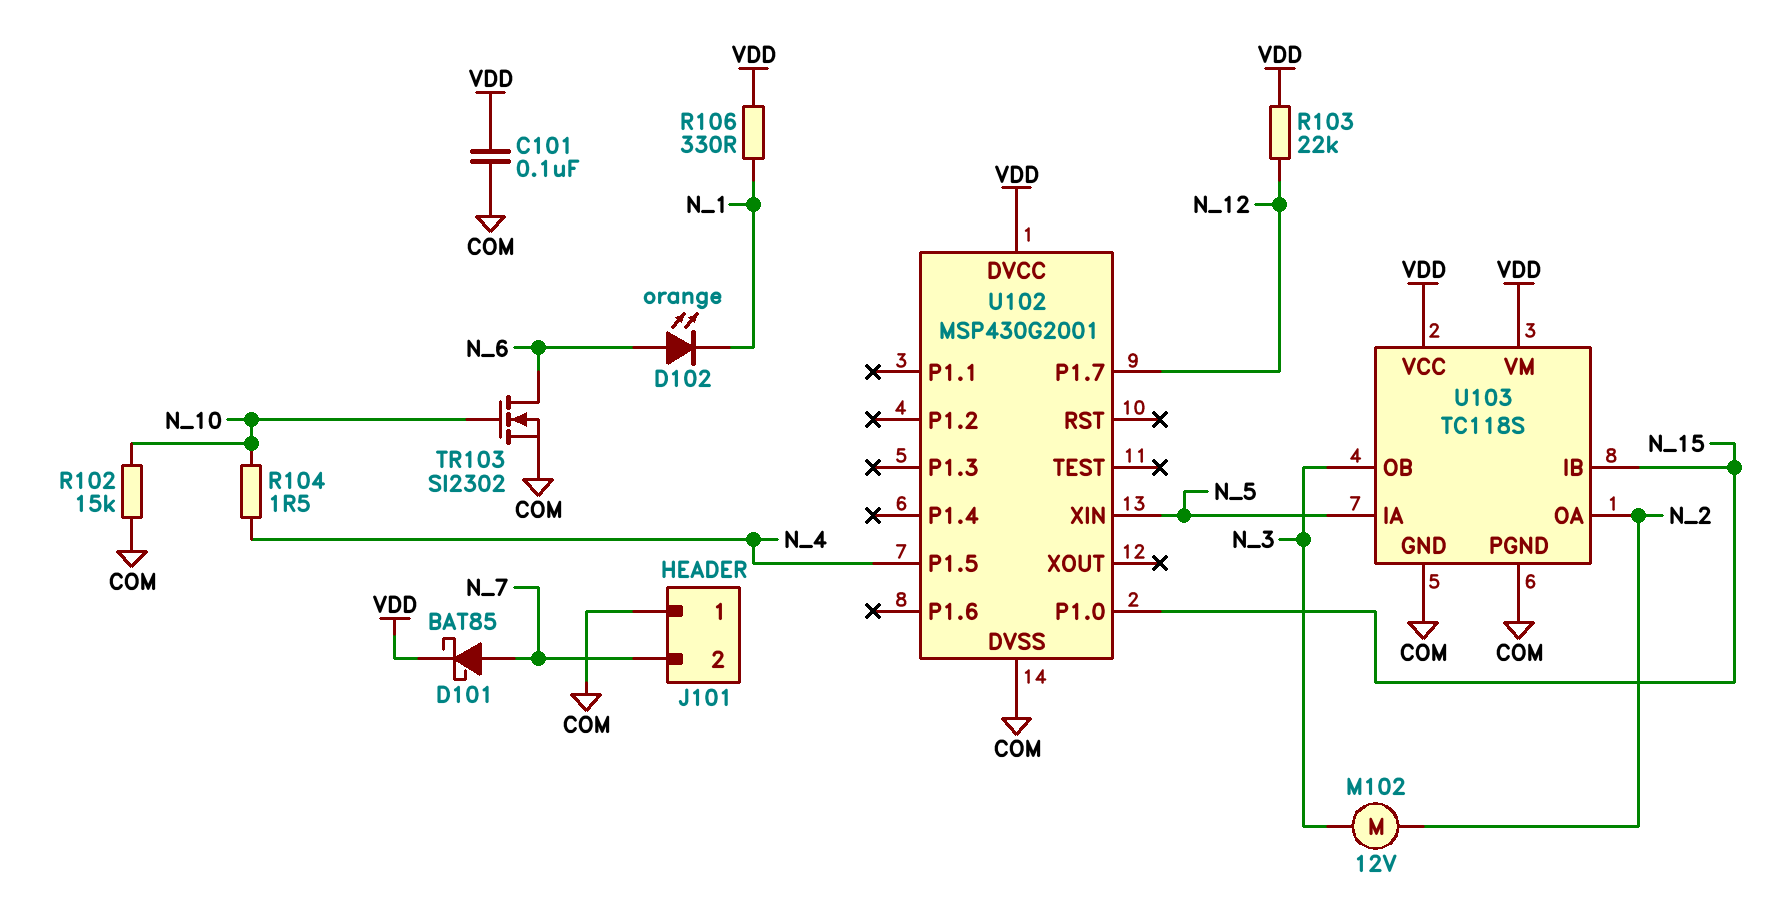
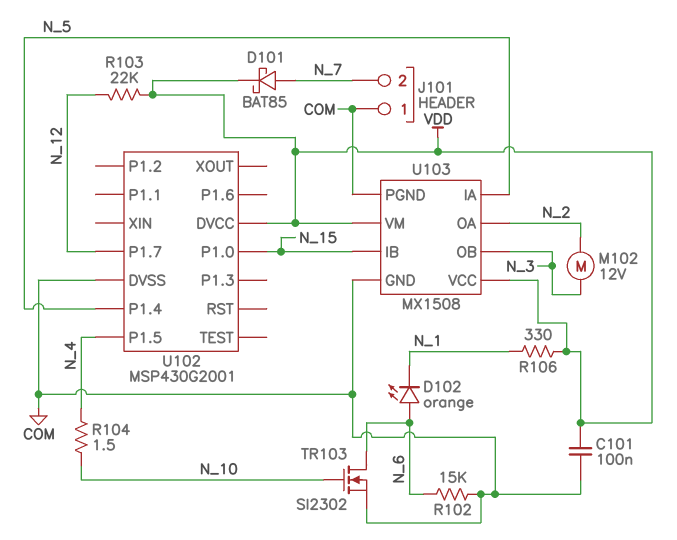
R102: 15k (COM, N_10) -> 15k (COM, N_6)
U102 pin P1.4: none -> N_5
U102 pin XIN: N_5 -> none
U103: TC118S -> MX1508

